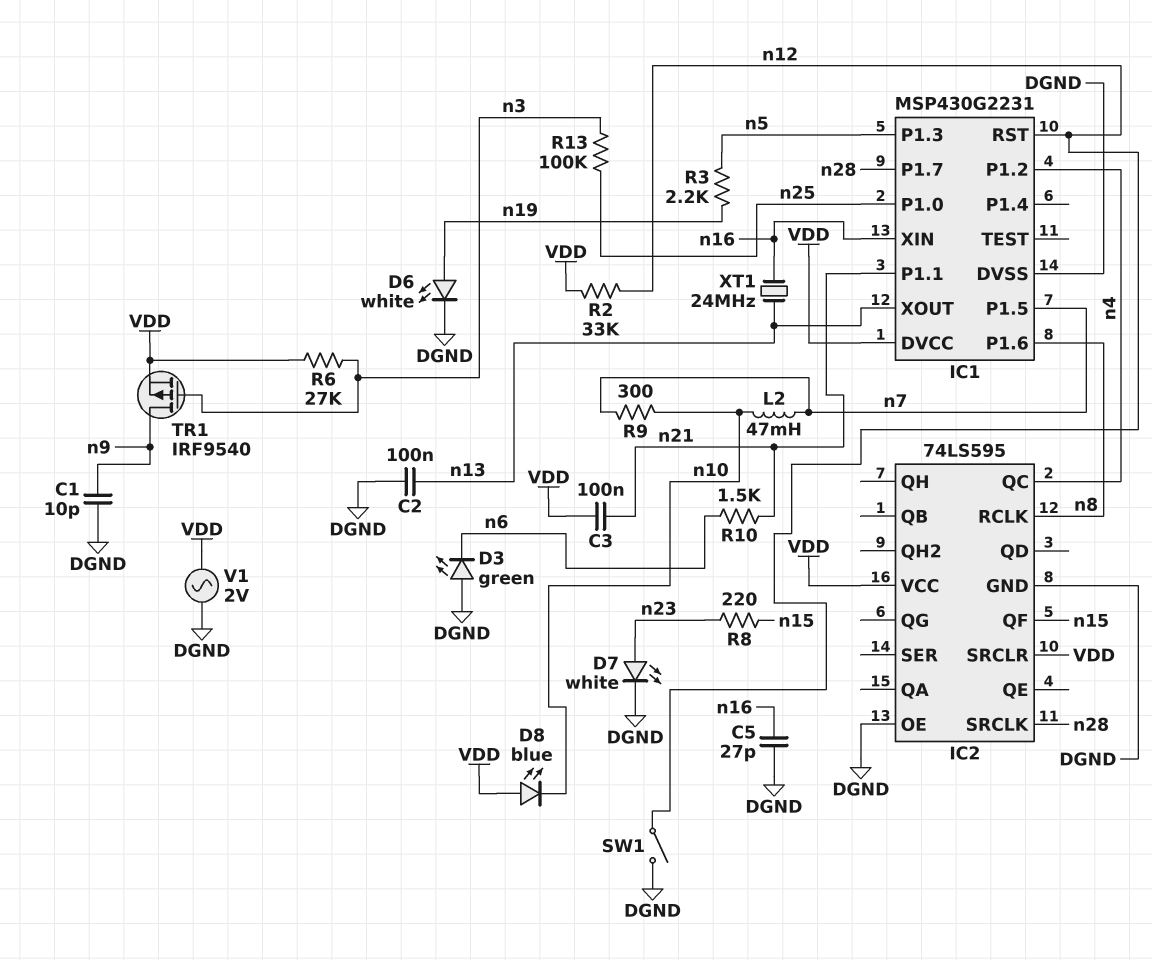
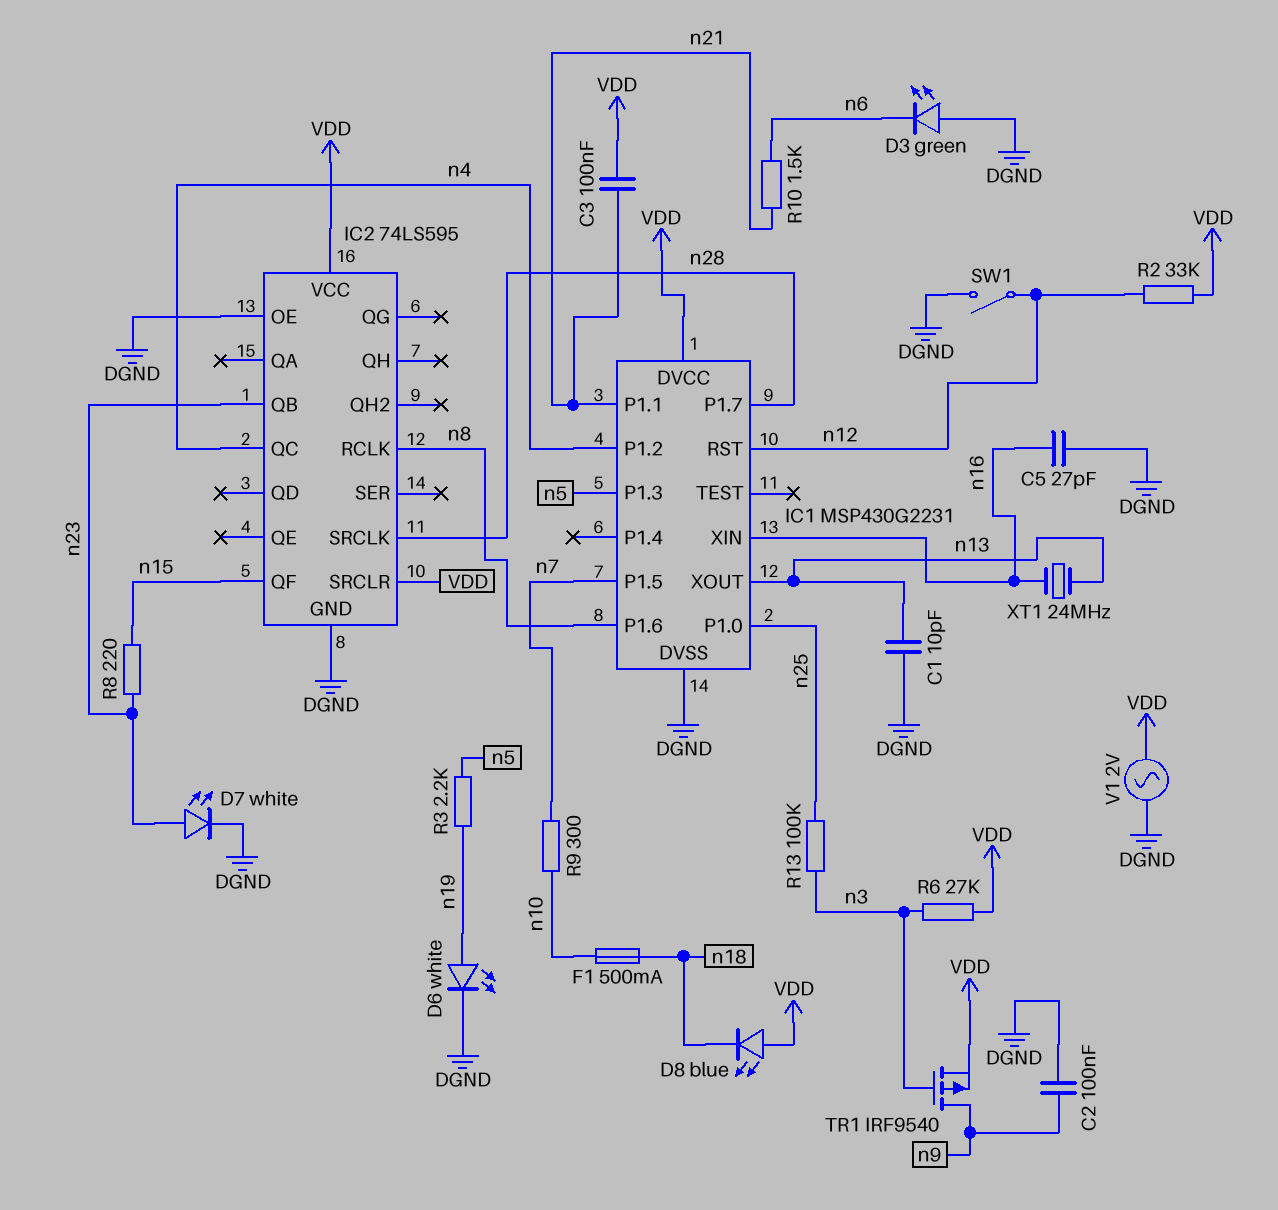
C1: 10pF (DGND, n9) -> 10pF (DGND, n13)
C2: 100nF (DGND, n13) -> 100nF (DGND, n9)
D8: LED blue (A VDD, K n10) -> LED blue (A VDD, K n18)
F1: none -> 500mA (n10, n18)
IC2 pin QB: none -> n23
L2: 47mH (n7, n10) -> none

